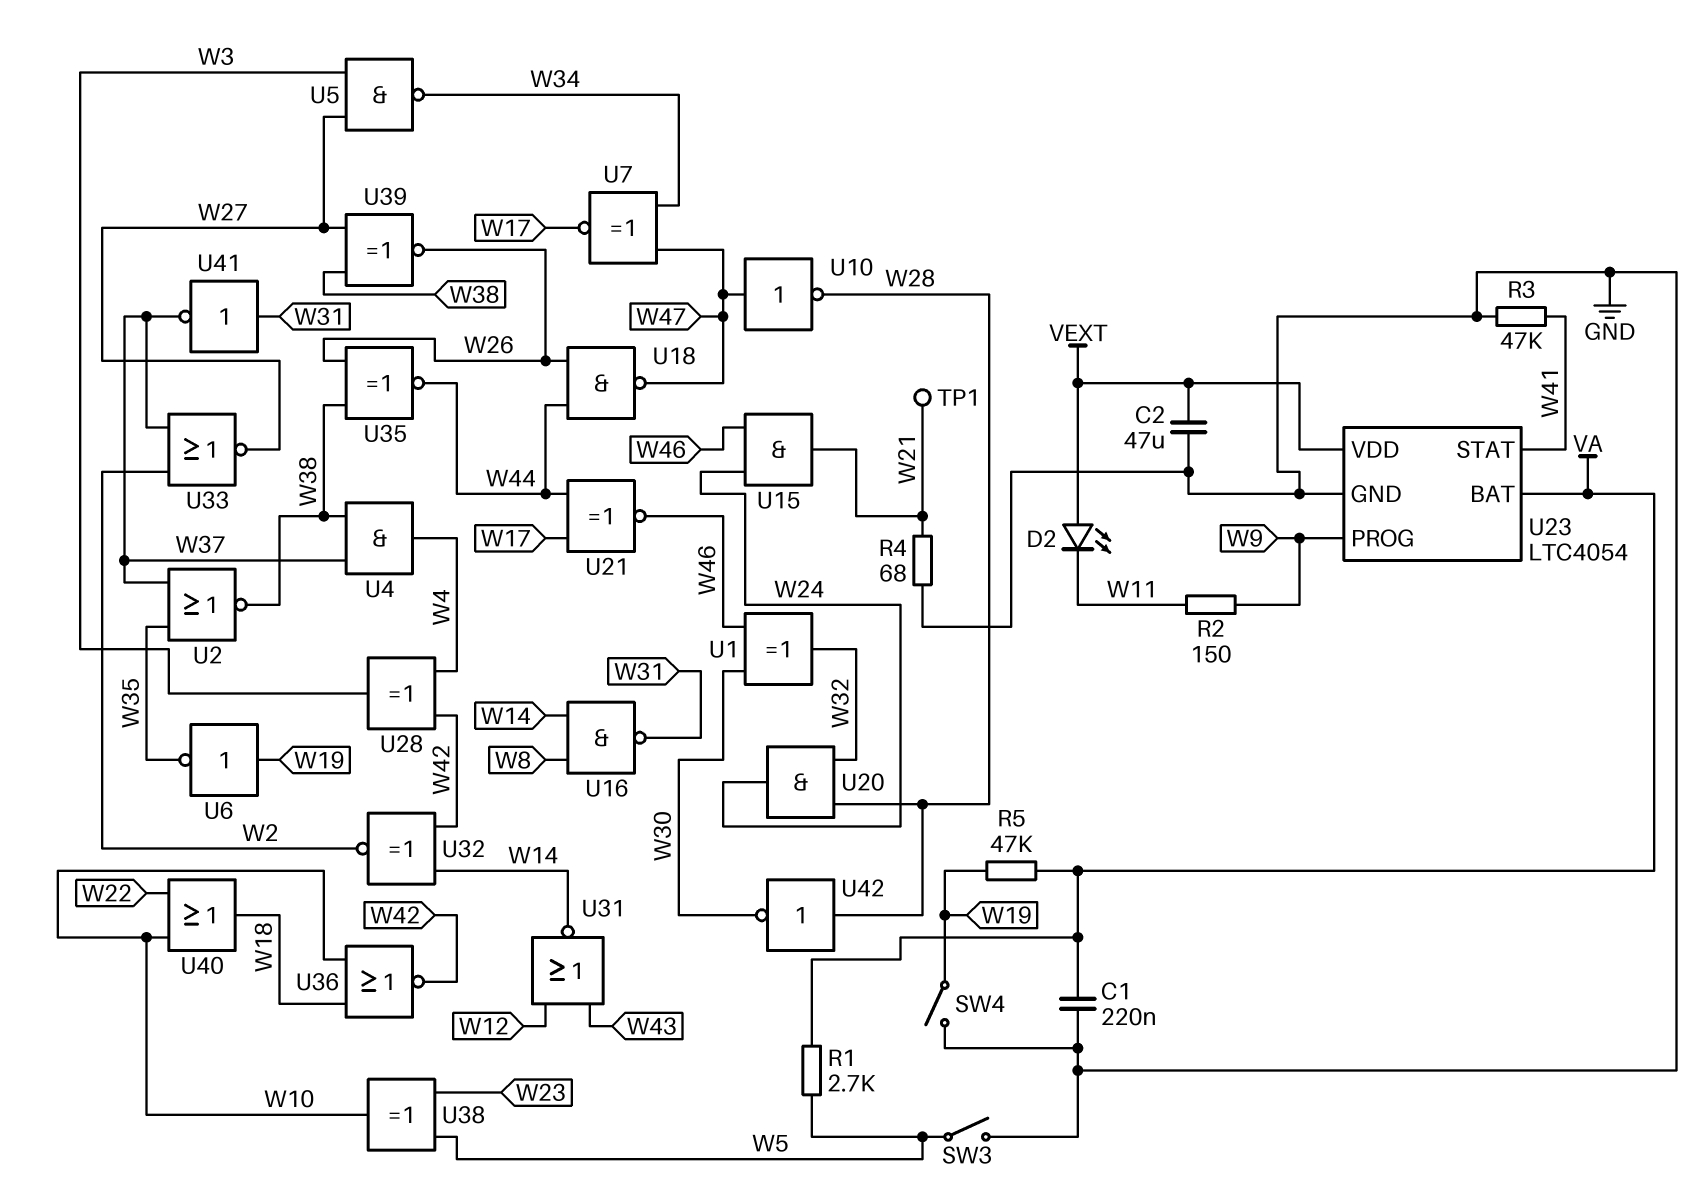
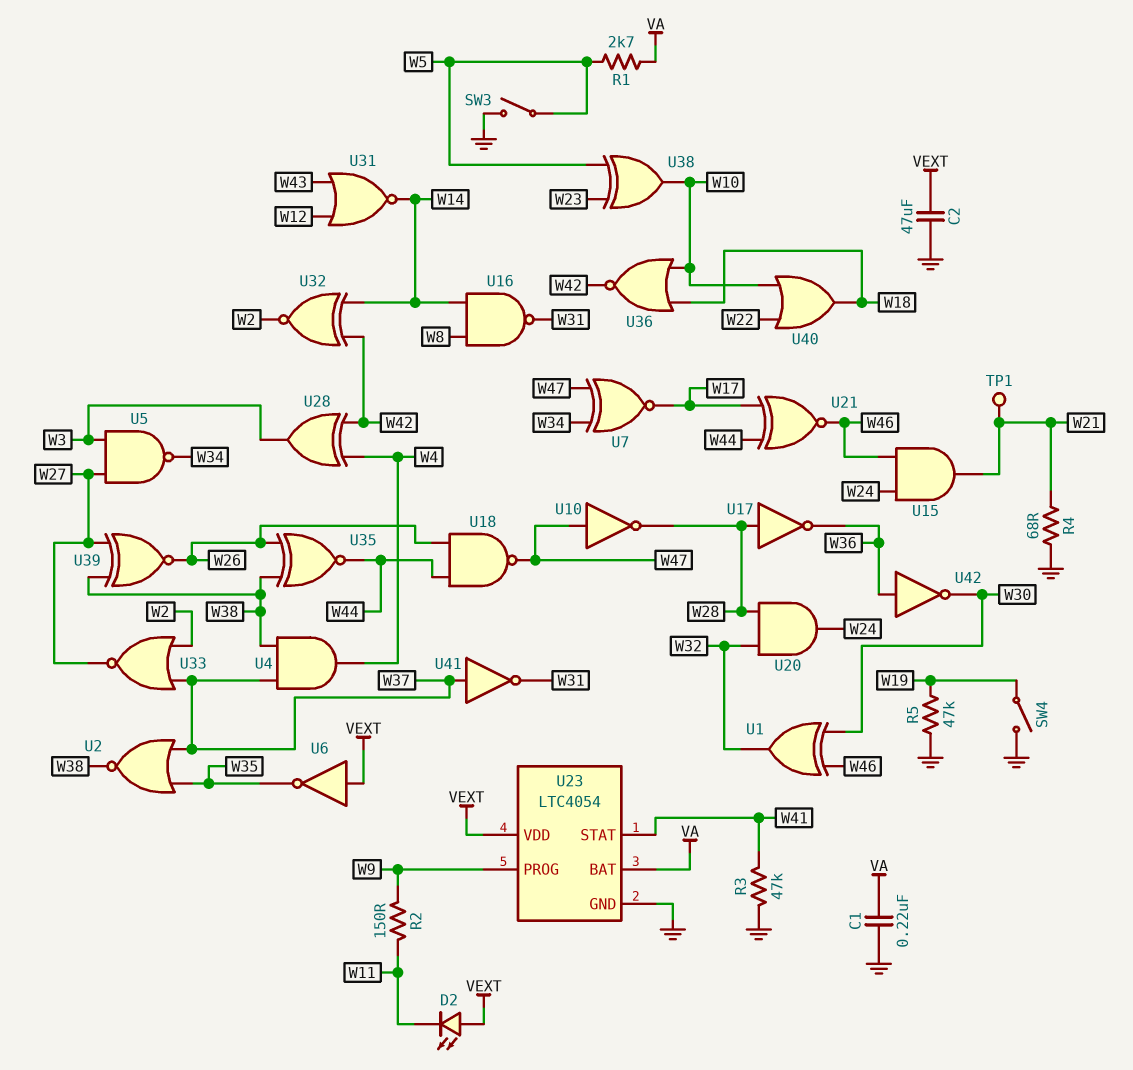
R5: 47k (VA, W19) -> 47k (GND, W19)
U6: NOT (in W19, out W35) -> NOT (in VEXT, out W35)
U17: none -> NOT (in W28, out W36)
U41: NOT (in W31, out W37) -> NOT (in W37, out W31)
U42: NOT (in W28, out W30) -> NOT (in W36, out W30)

